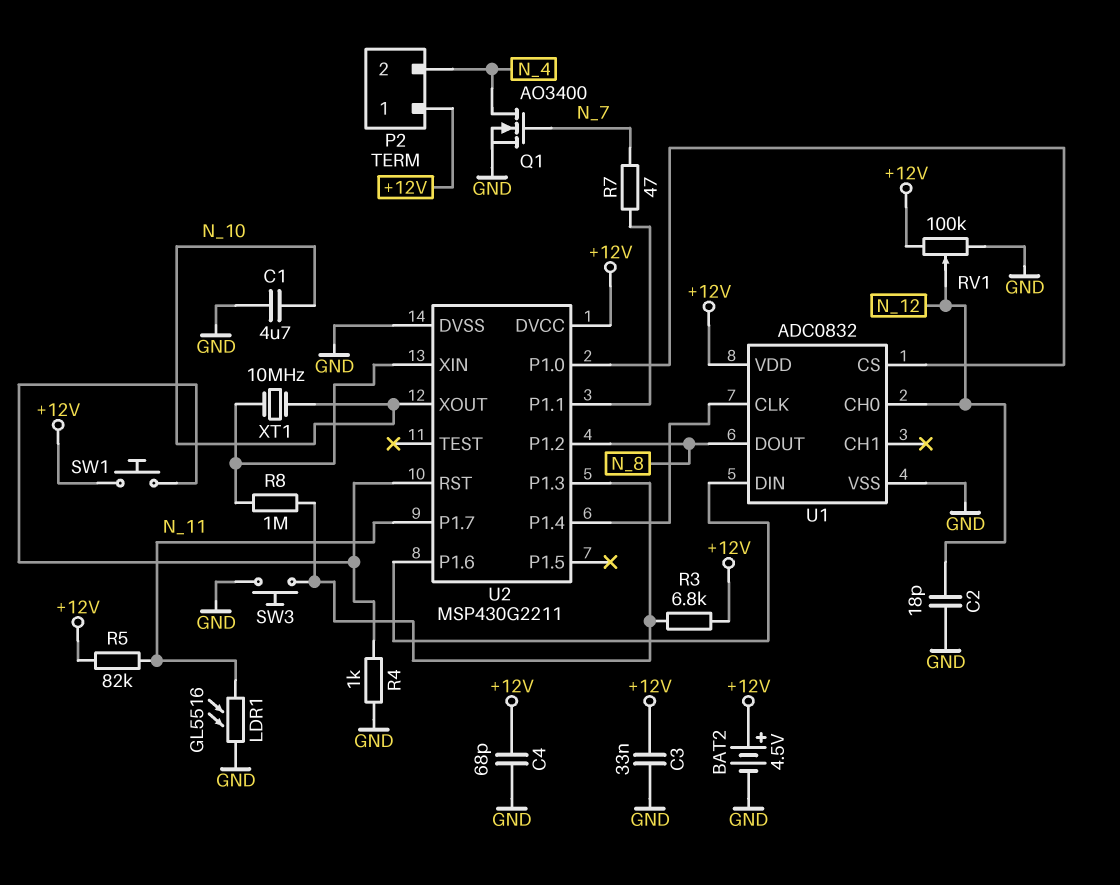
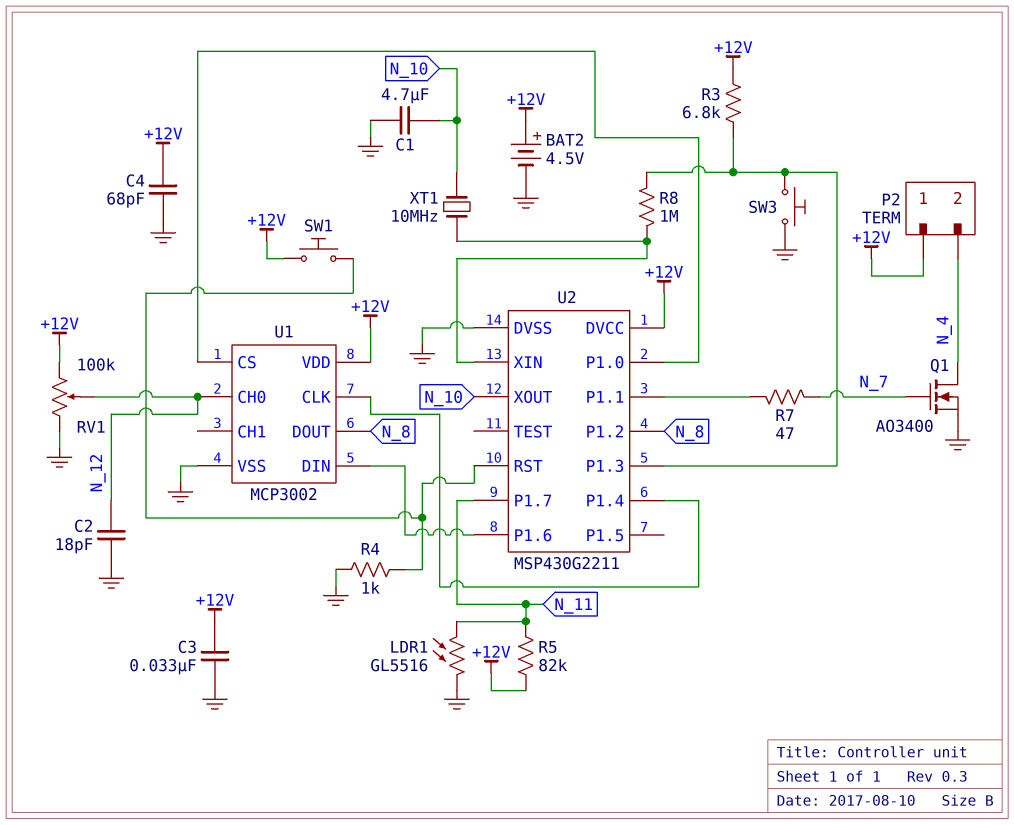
U1: ADC0832 -> MCP3002

